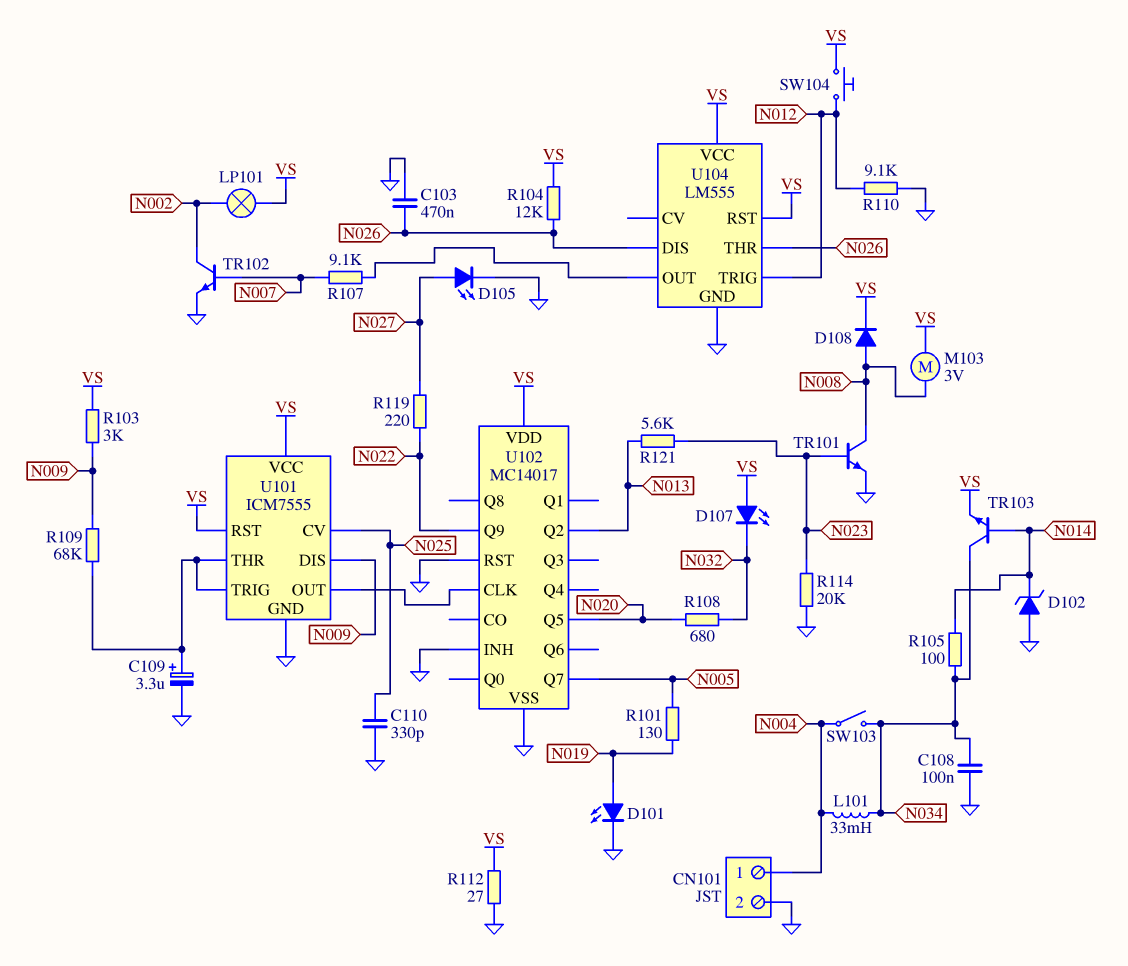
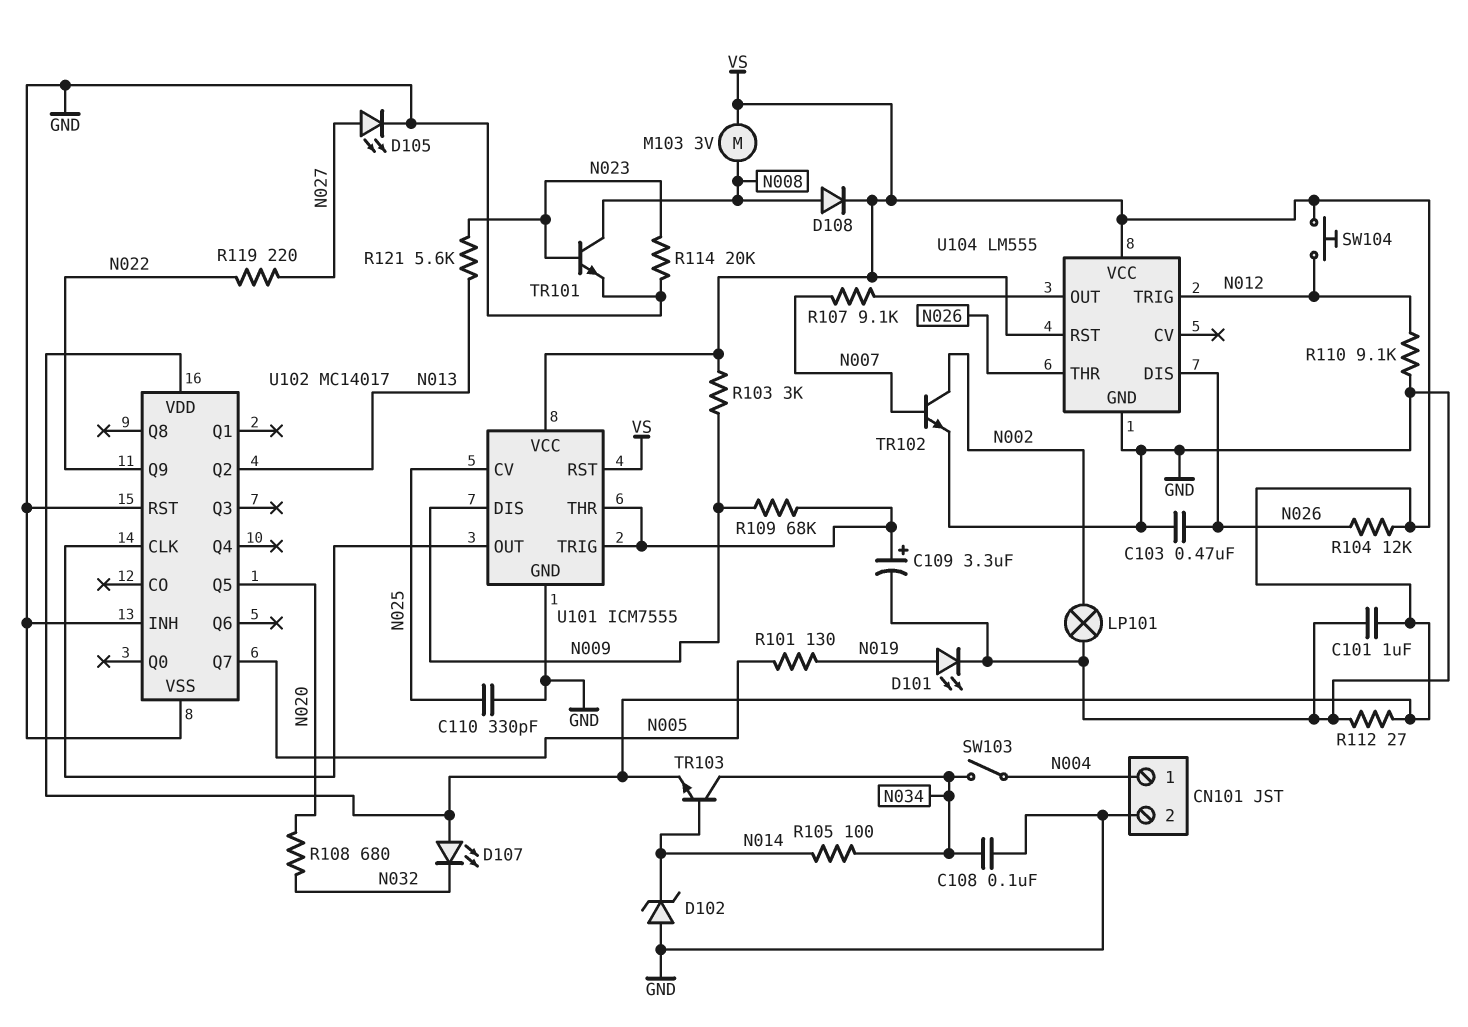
C101: none -> 1uF (GND, VS)
L101: 33mH (N004, N034) -> none
LP101: lamp (N002, VS) -> lamp (GND, N002)

